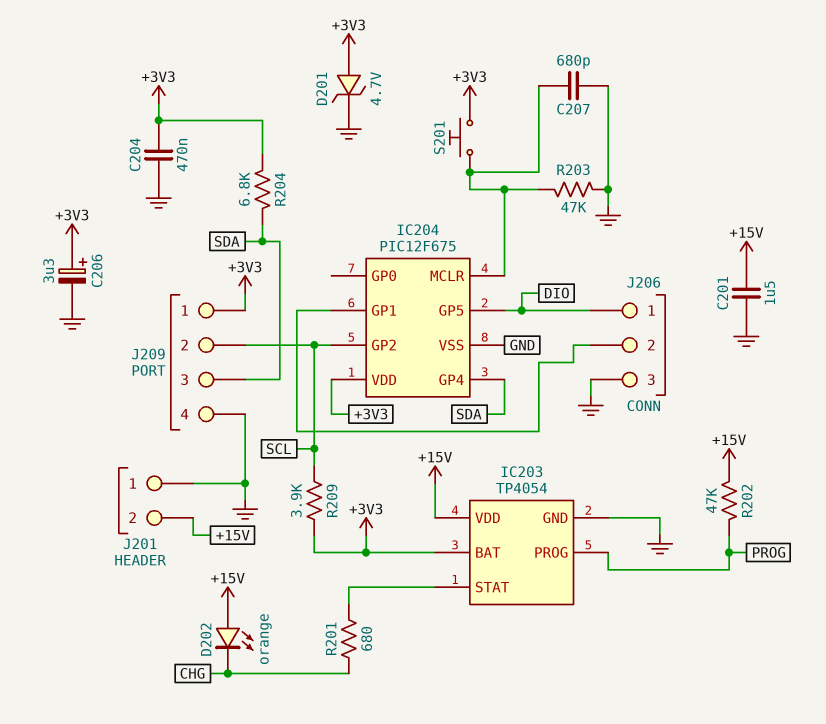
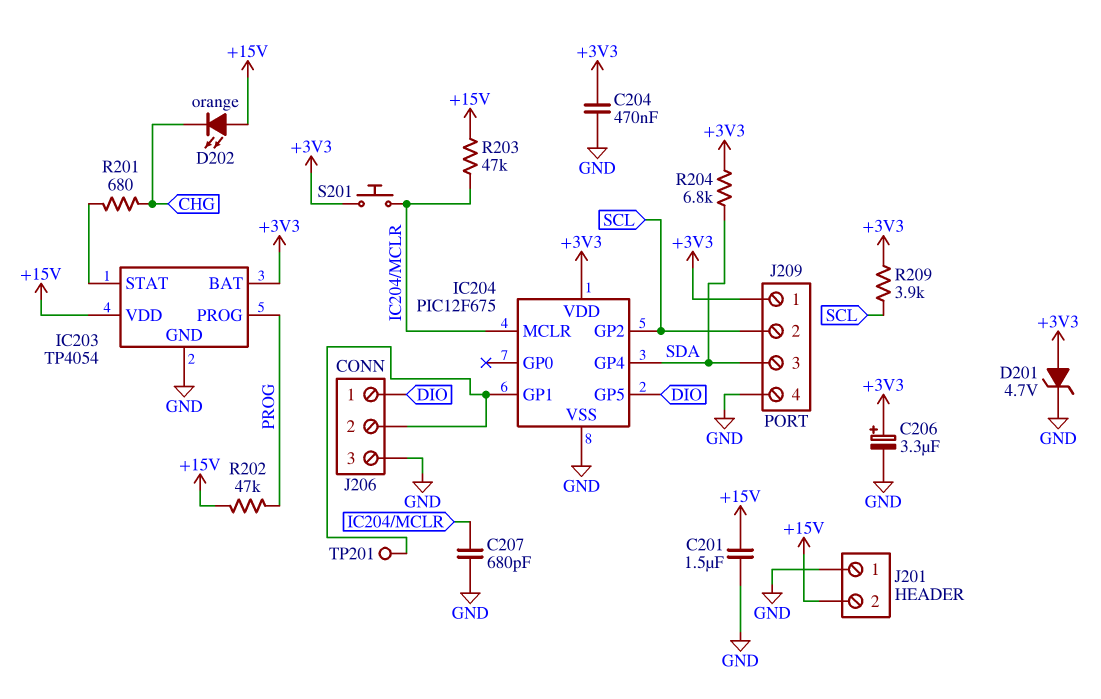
R203: 47k (GND, IC204/MCLR) -> 47k (+15V, IC204/MCLR)
TP201: none -> test point (IC204/GP1)

